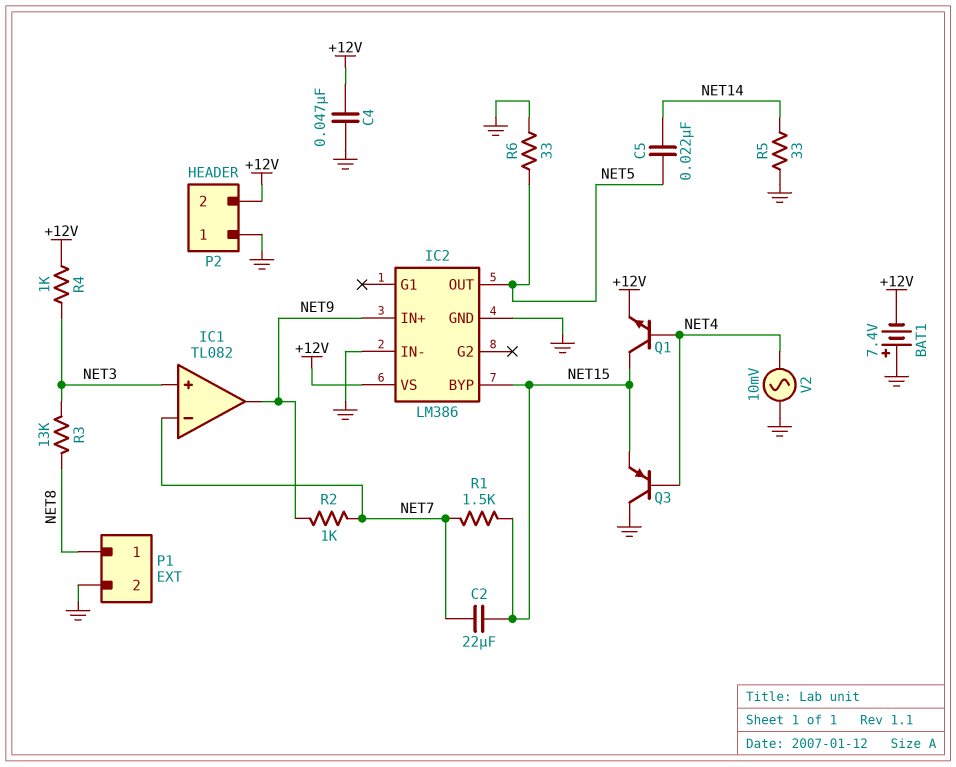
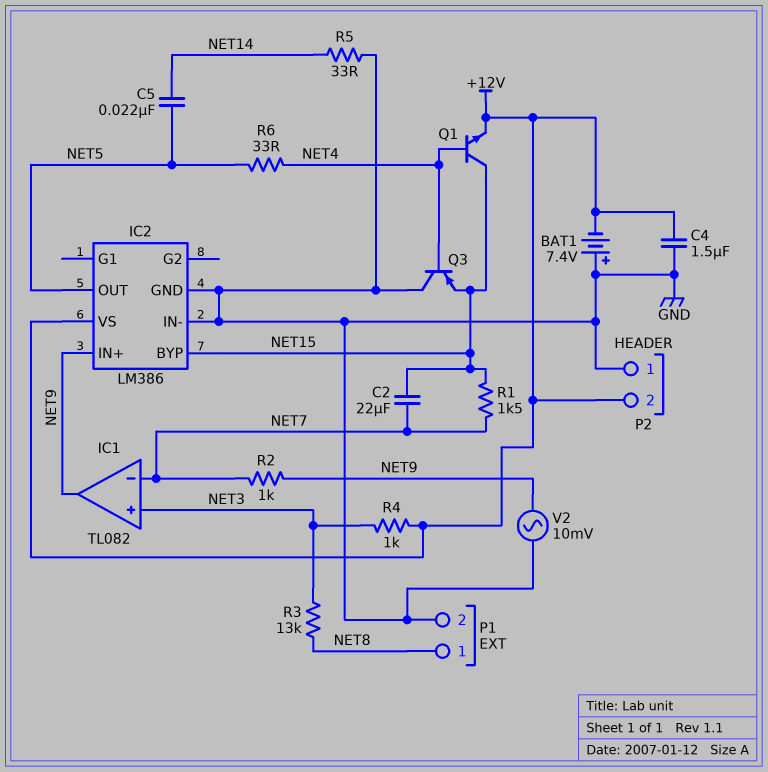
C4: 47nF (+12V, GND) -> 1.5uF (+12V, GND)
R6: 33 (GND, NET5) -> 33 (NET4, NET5)
V2: AC 10mV (GND, NET4) -> AC 10mV (GND, NET9)

